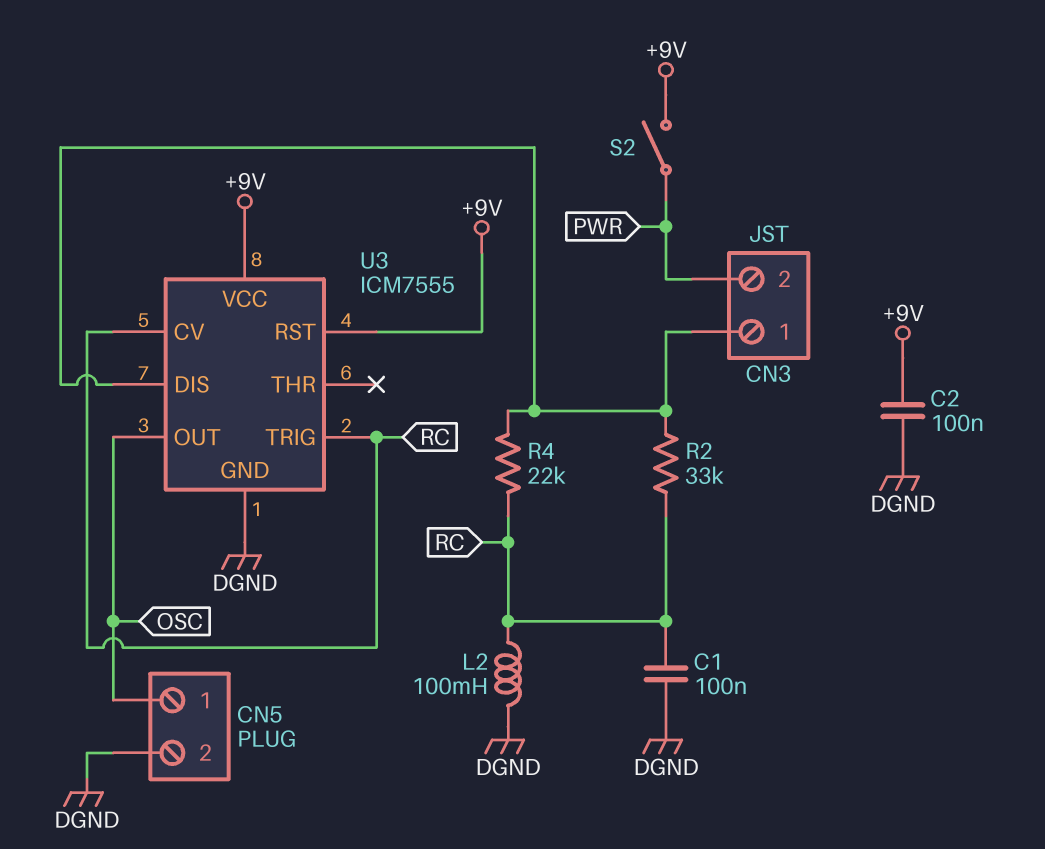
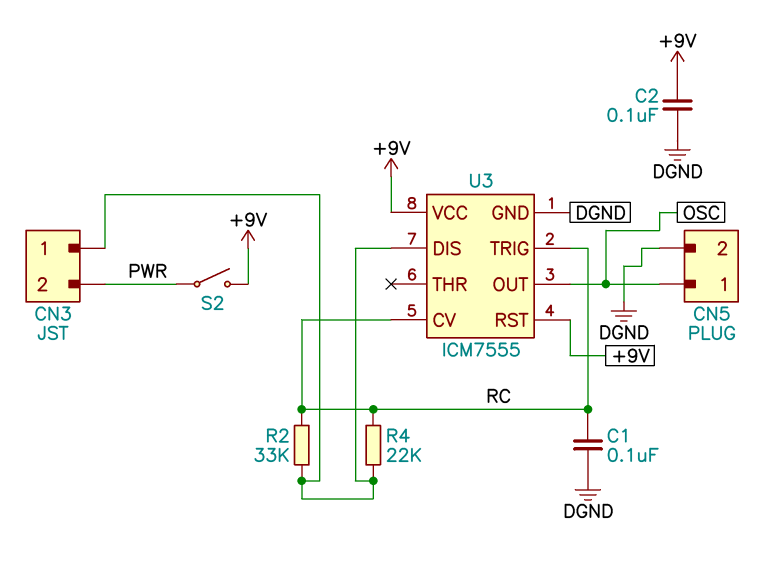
L2: 100mH (DGND, RC) -> none

